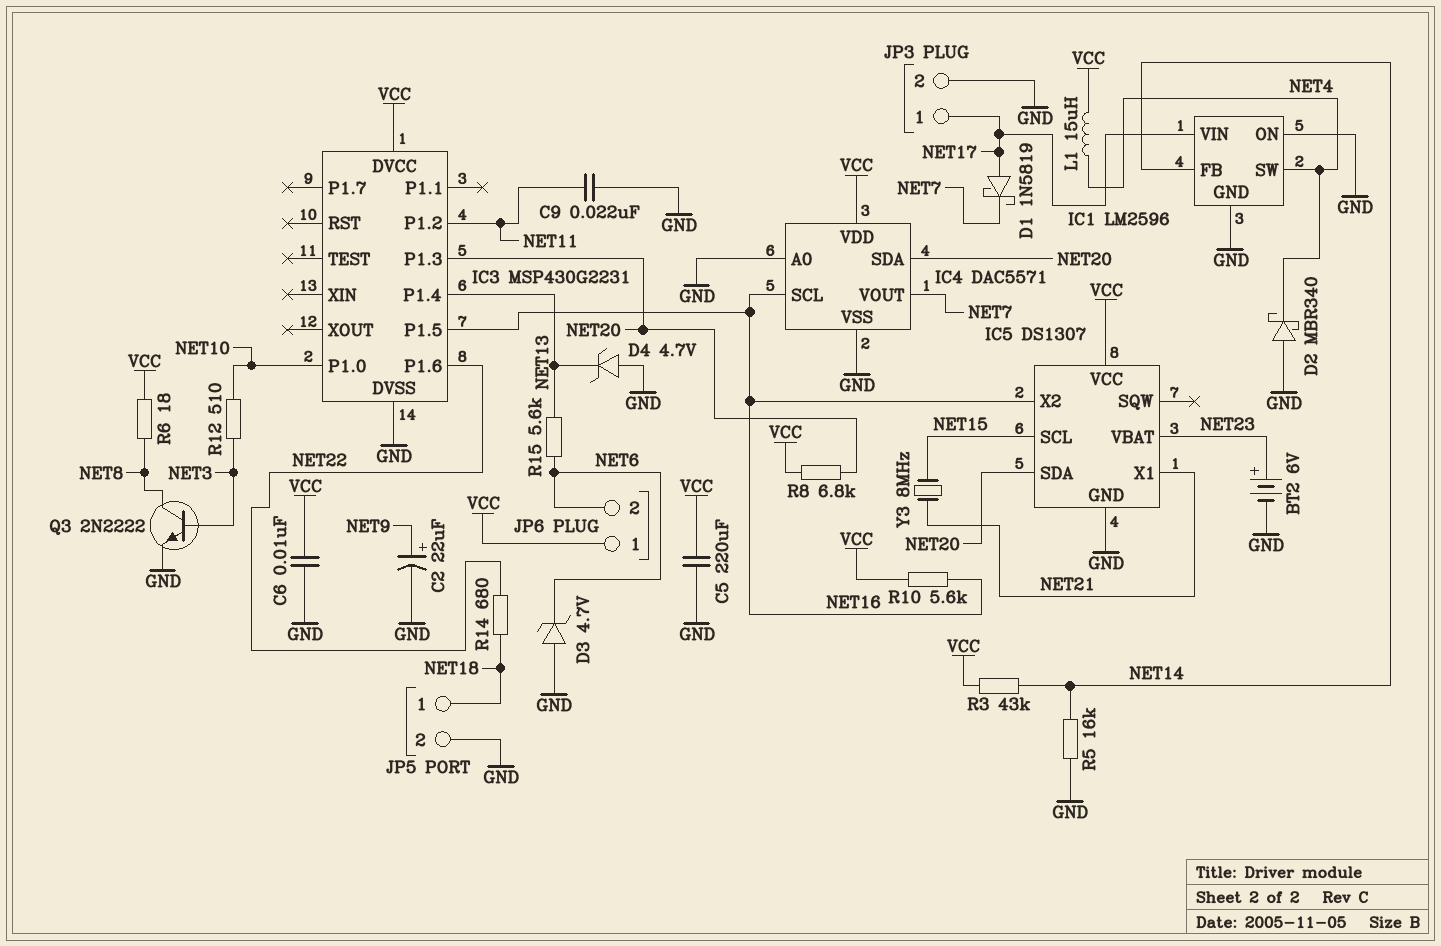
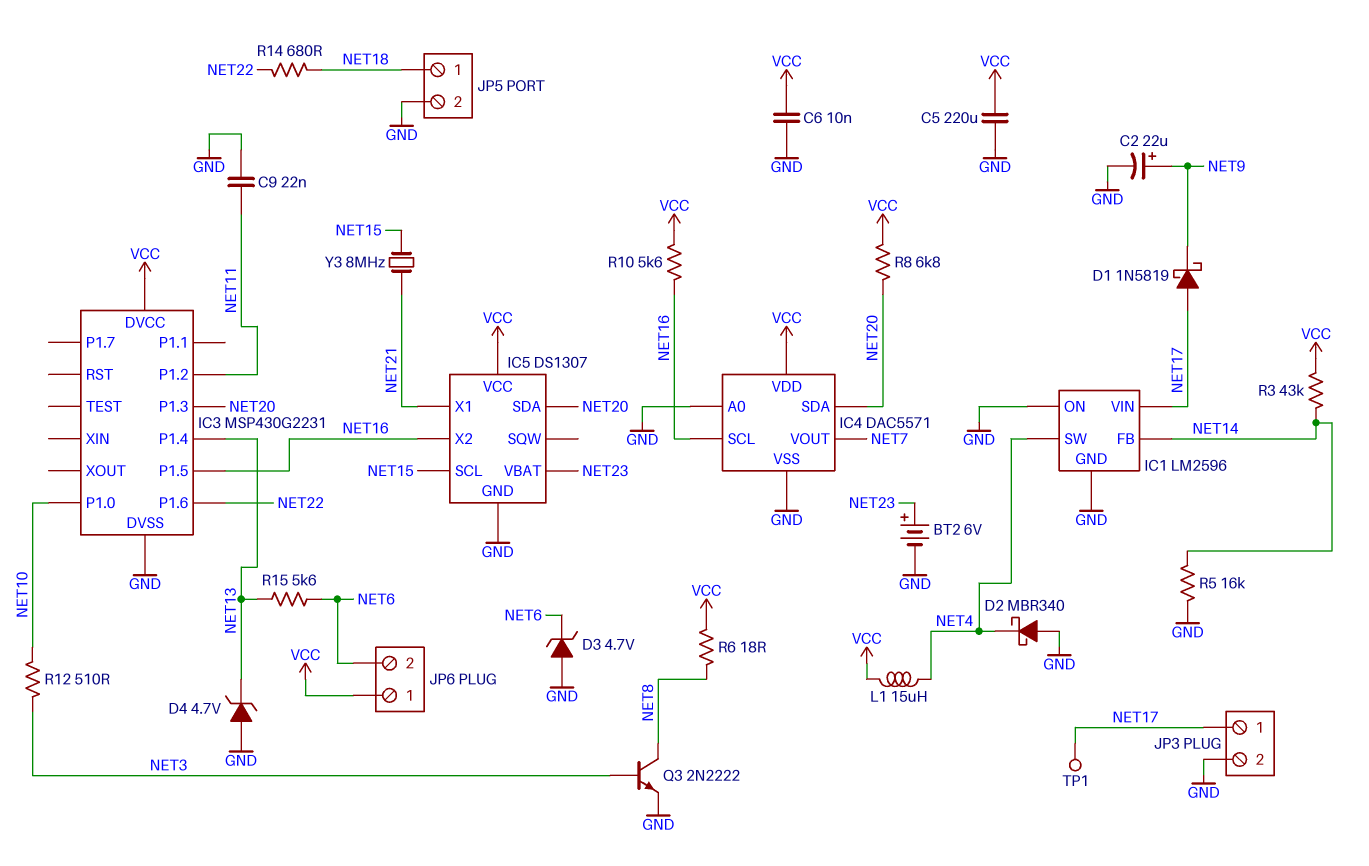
D1: schottky 1N5819 (A NET17, K NET7) -> schottky 1N5819 (A NET17, K NET9)
TP1: none -> test point (NET17)

